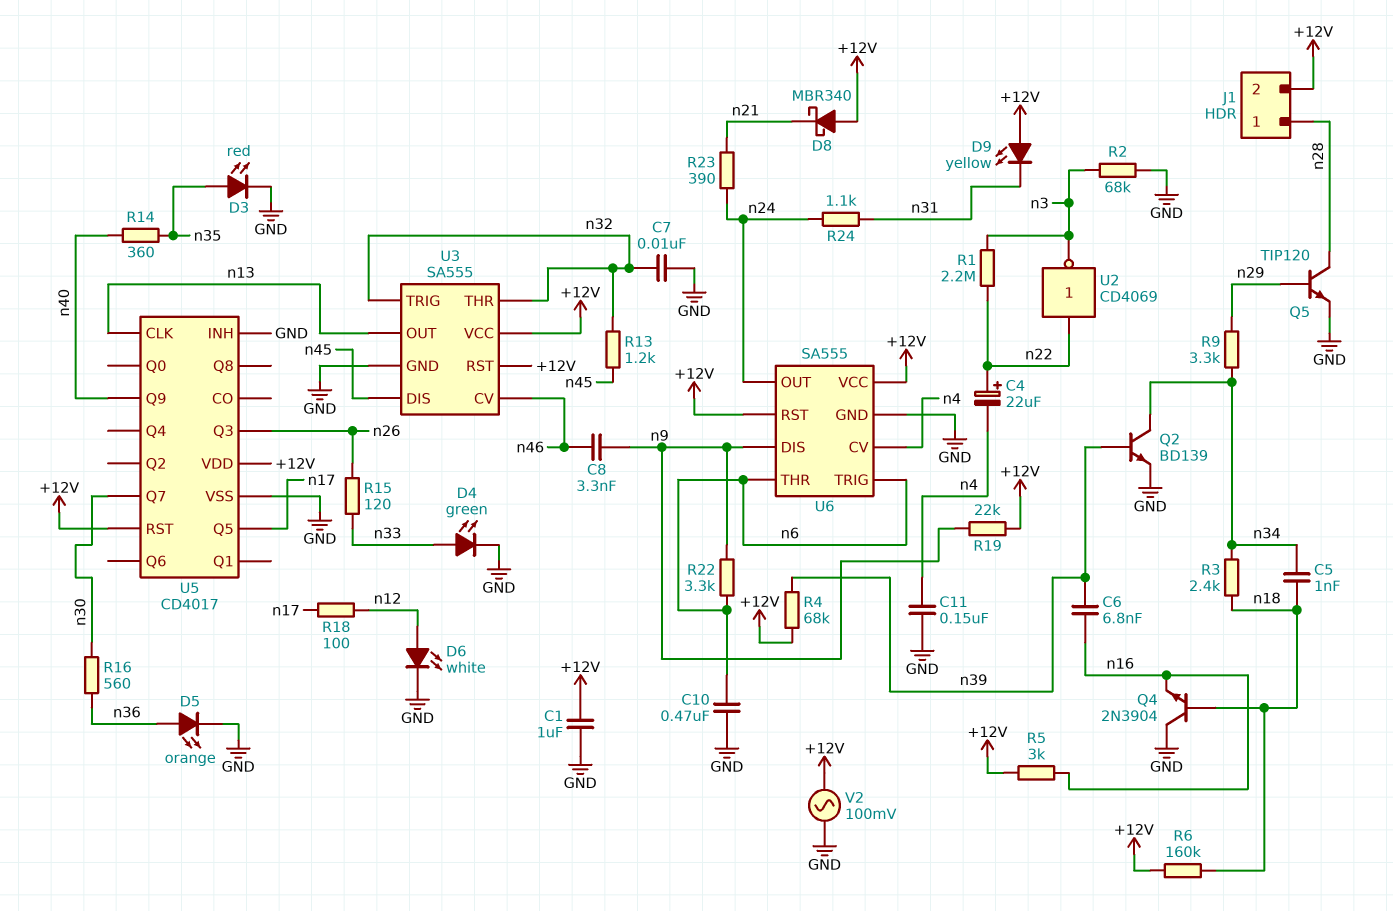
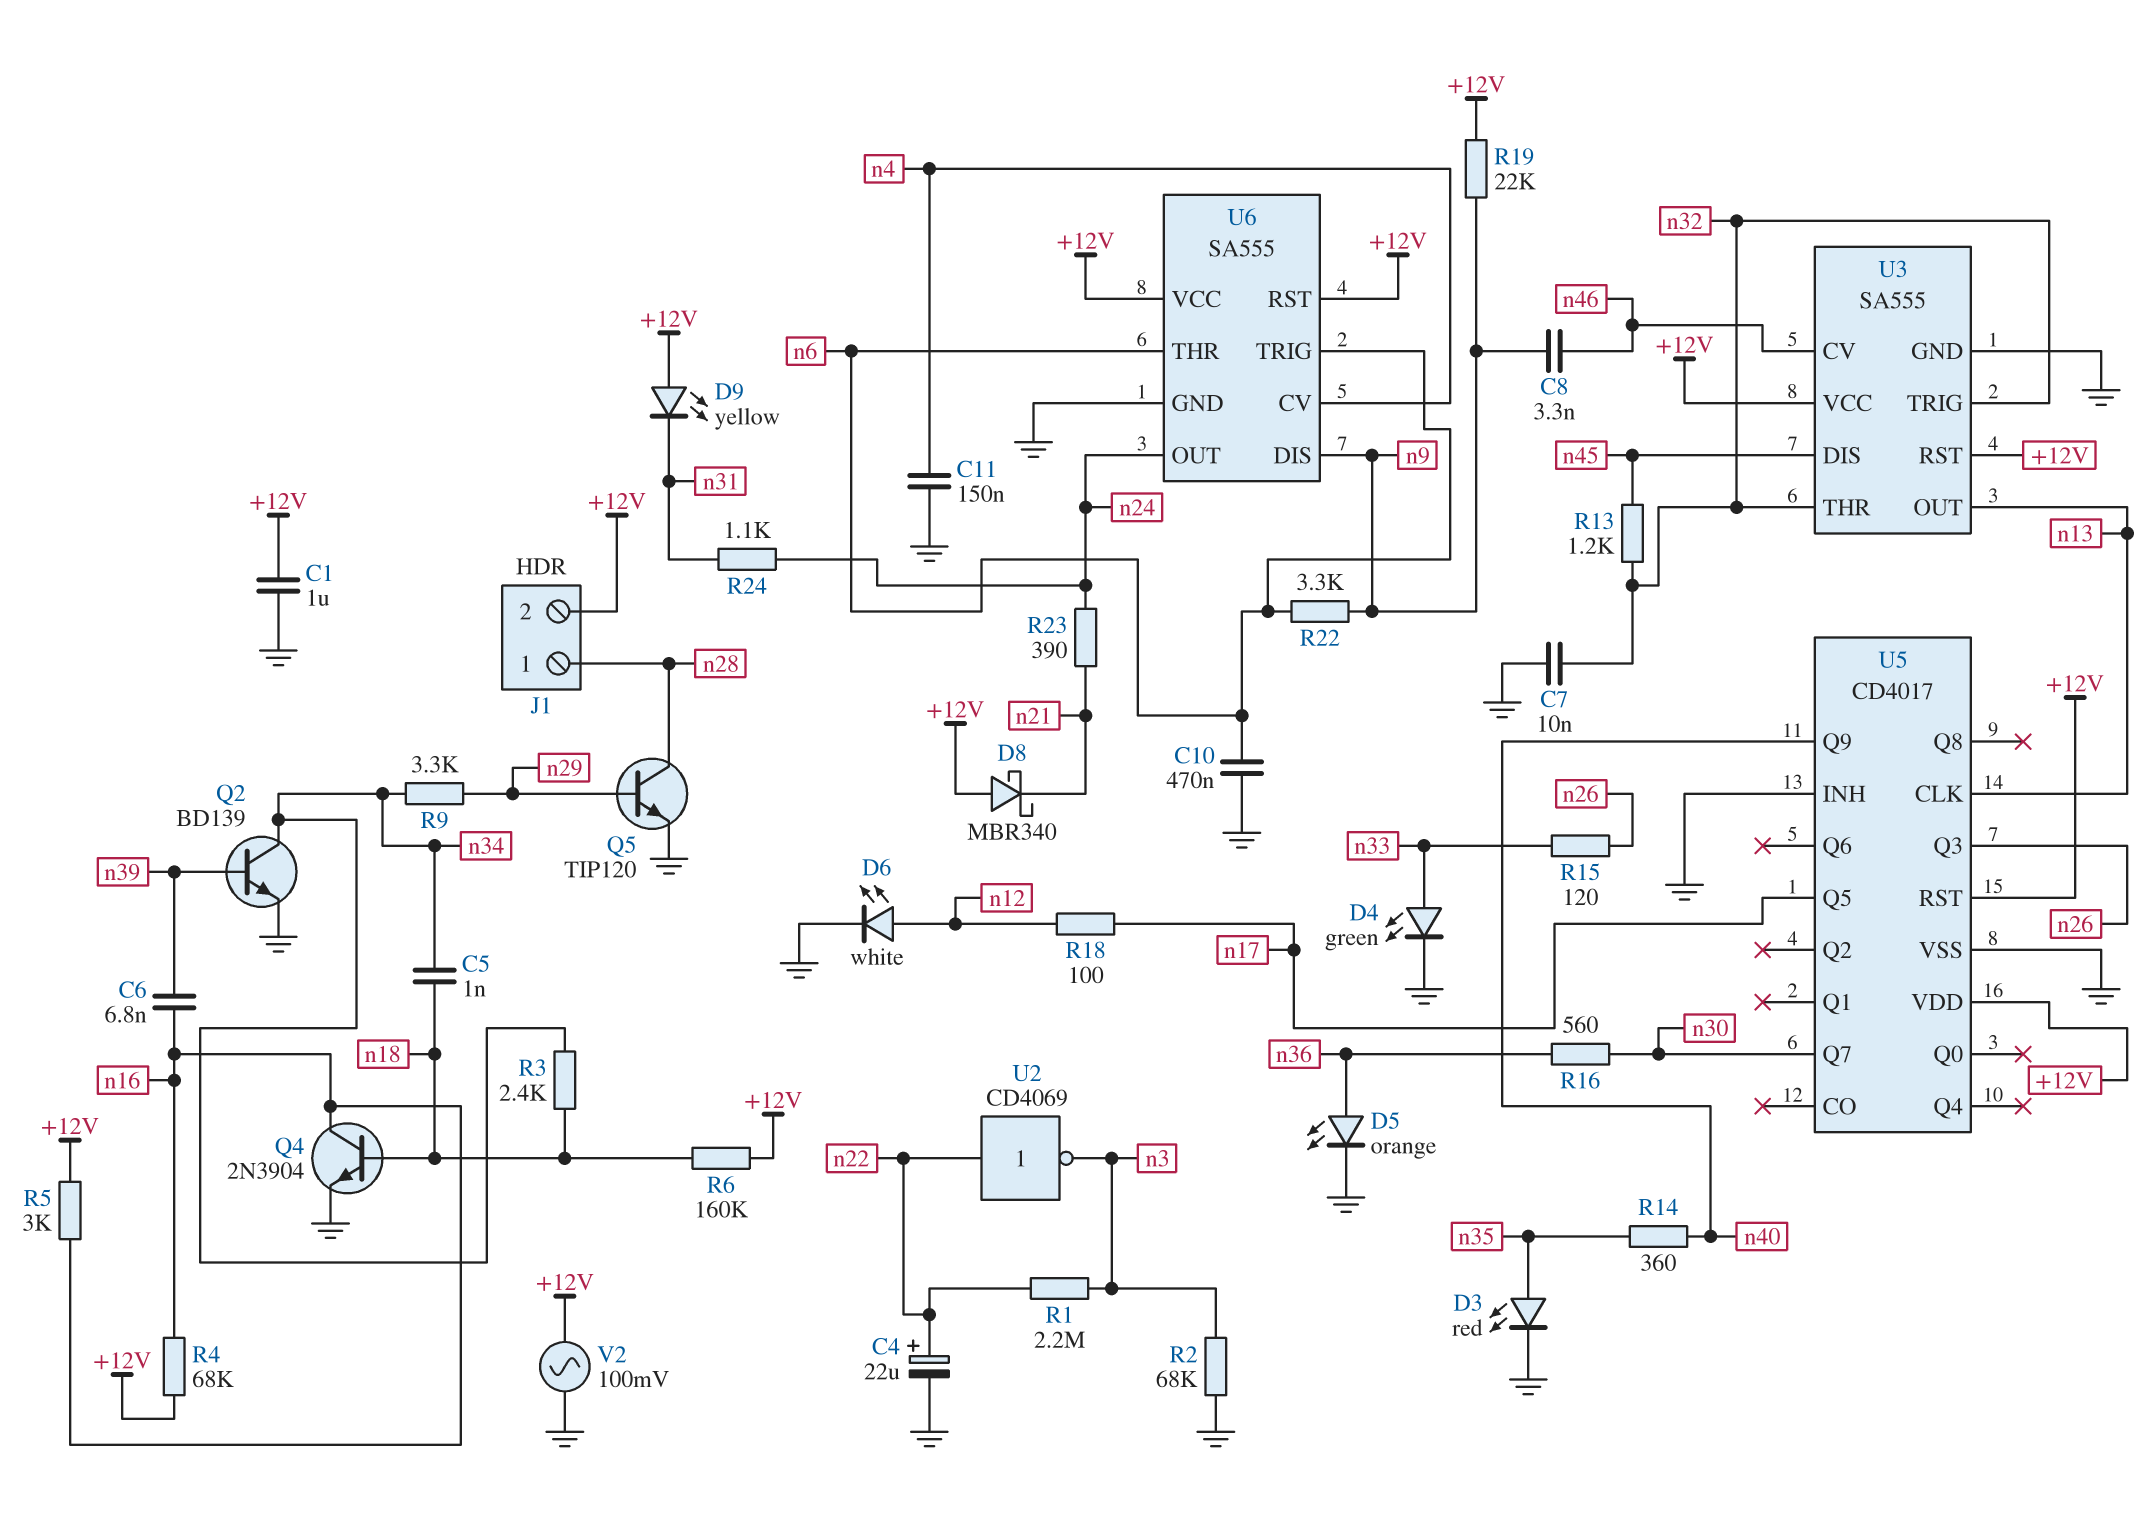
C4: 22uF (plus n22, minus n4) -> 22uF (plus n22, minus GND)
Q4: NPN 2N3904 (B n18, C GND, E n16) -> NPN 2N3904 (B n18, C n16, E GND)
R4: 68k (+12V, n39) -> 68k (+12V, n16)

